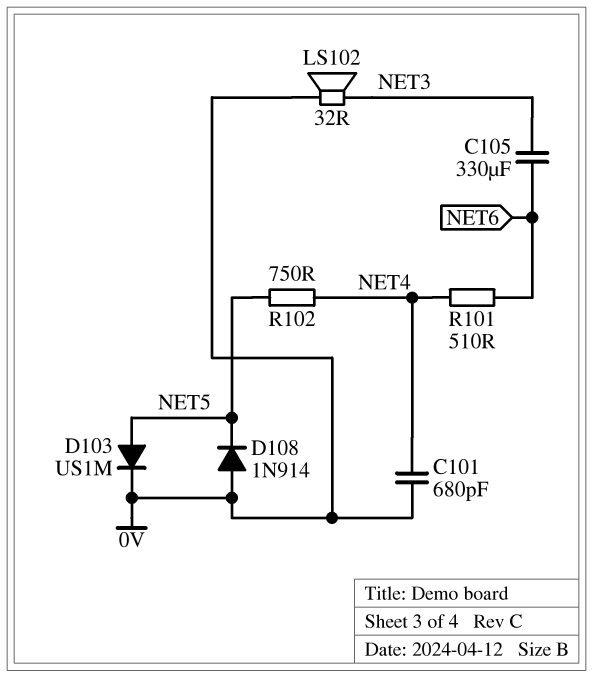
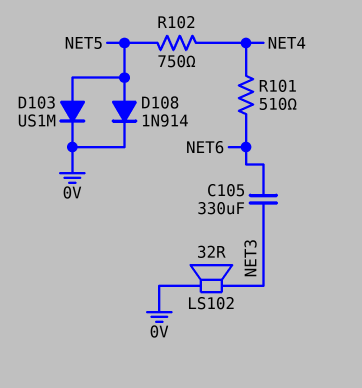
C101: 680pF (0V, NET4) -> none
D108: diode 1N914 (A 0V, K NET5) -> diode 1N914 (A NET5, K 0V)

